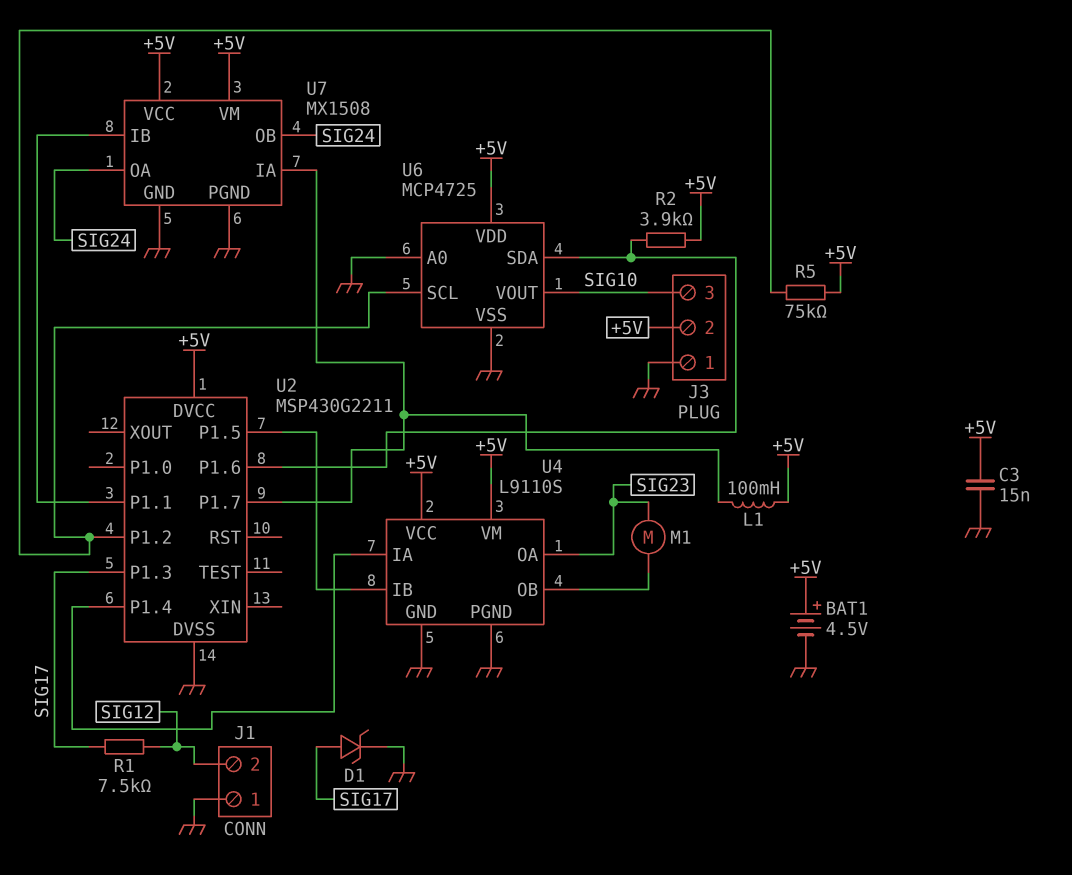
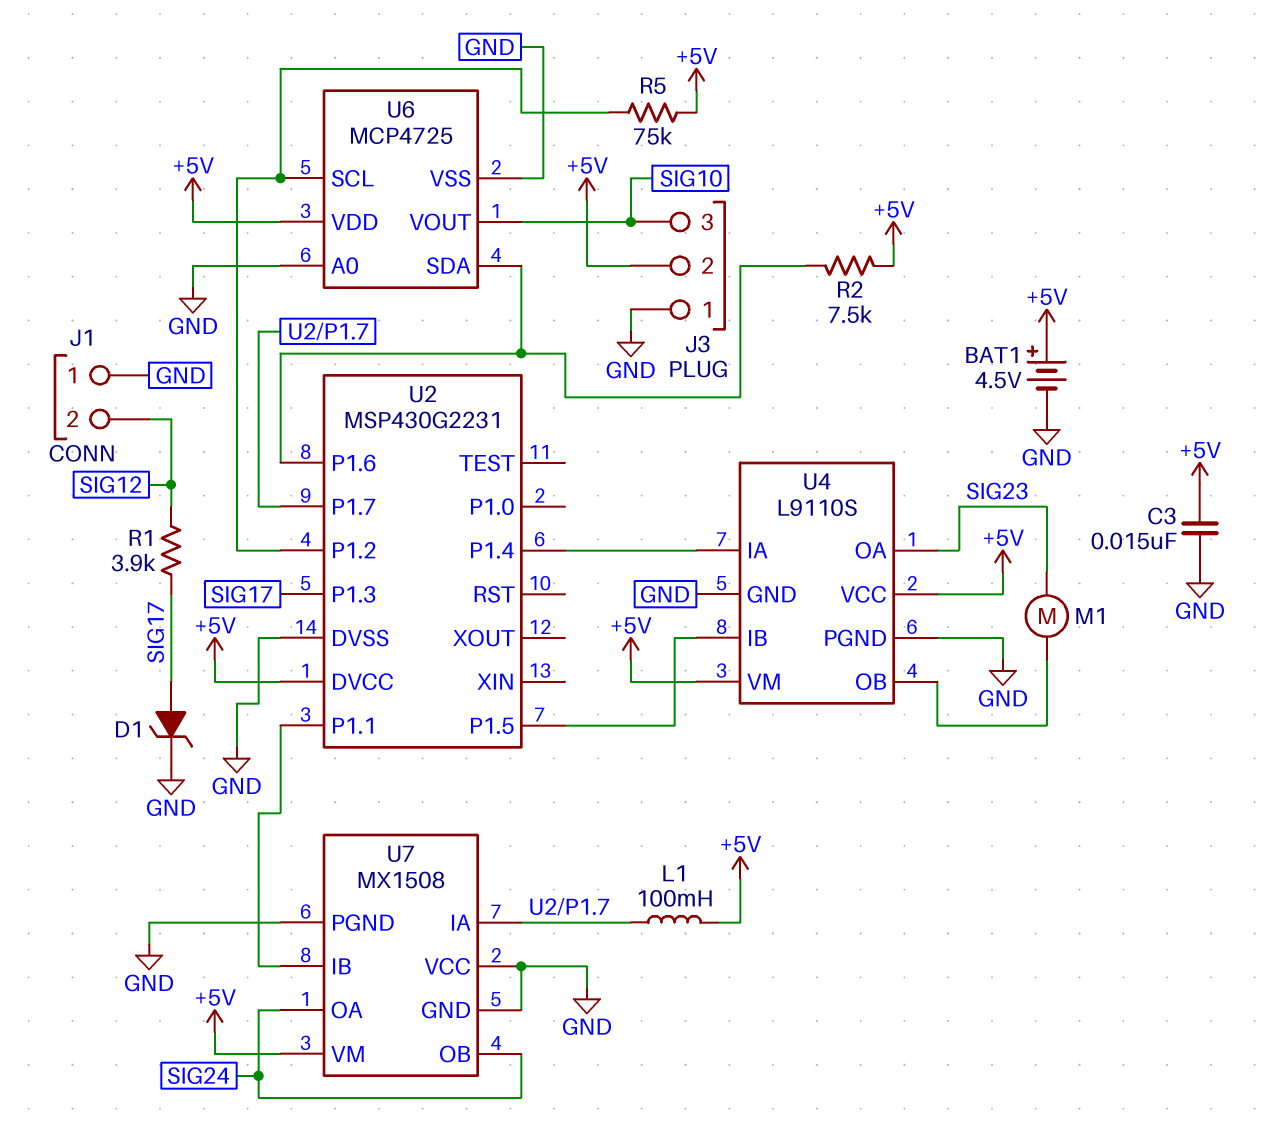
R1: 7.5k (SIG12, SIG17) -> 3.9k (SIG12, SIG17)
R2: 3.9k (+5V, U2/P1.6) -> 7.5k (+5V, U2/P1.6)
U2: MSP430G2211 -> MSP430G2231
U7 pin VCC: +5V -> GND

